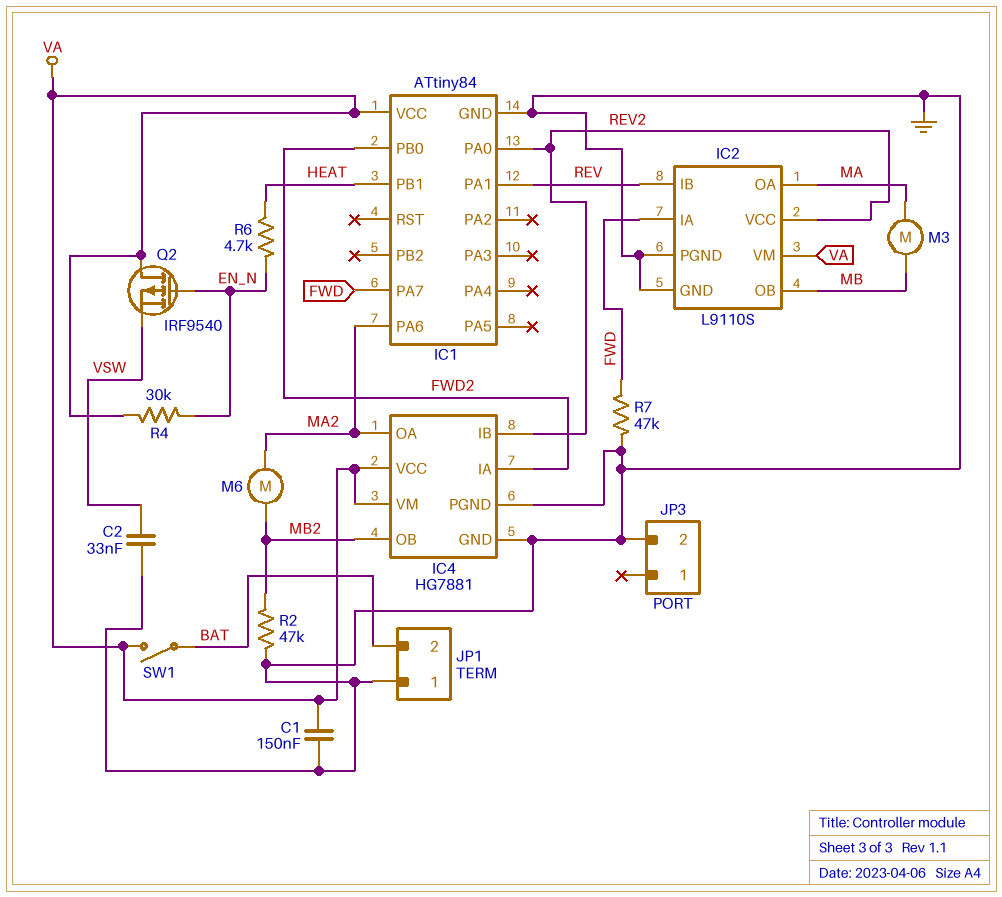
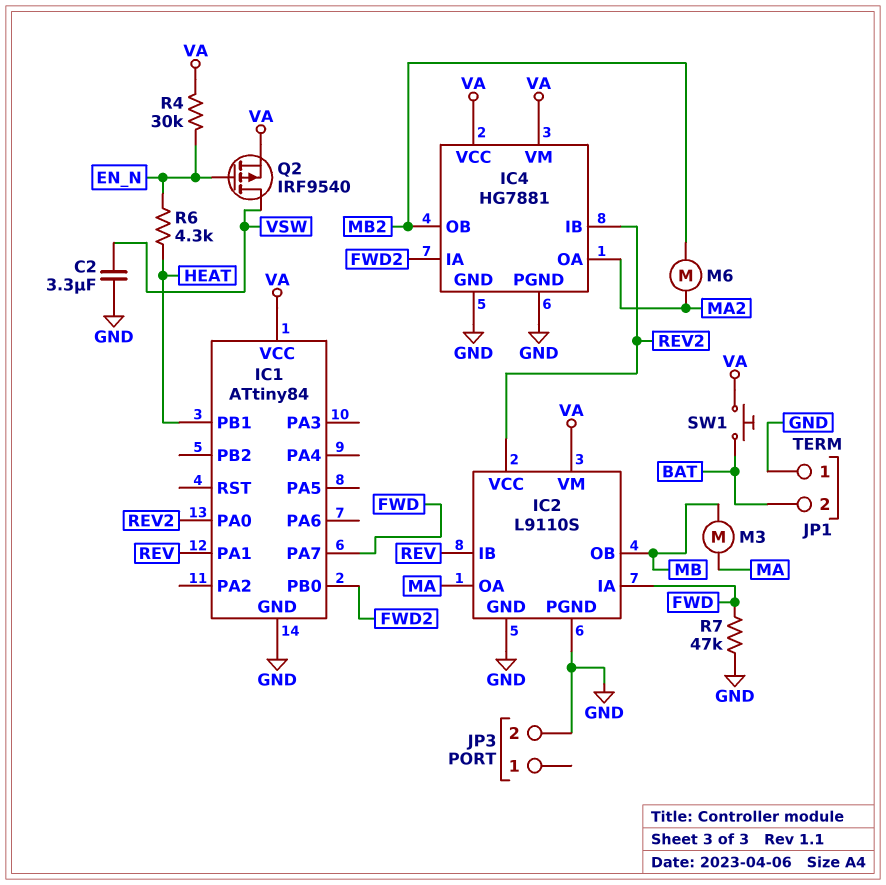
C1: 150nF (GND, VA) -> none
C2: 33nF (GND, VSW) -> 3.3uF (GND, VSW)
IC1 pin PA6: MA2 -> none
Q2: PMOS IRF9540 (G EN_N, D VA, S VSW) -> PMOS IRF9540 (G EN_N, D VSW, S VA)
R2: 47k (GND, MB2) -> none
R6: 4.7k (EN_N, HEAT) -> 4.3k (EN_N, HEAT)
SW1: switch (BAT, VA) -> button (BAT, VA)

